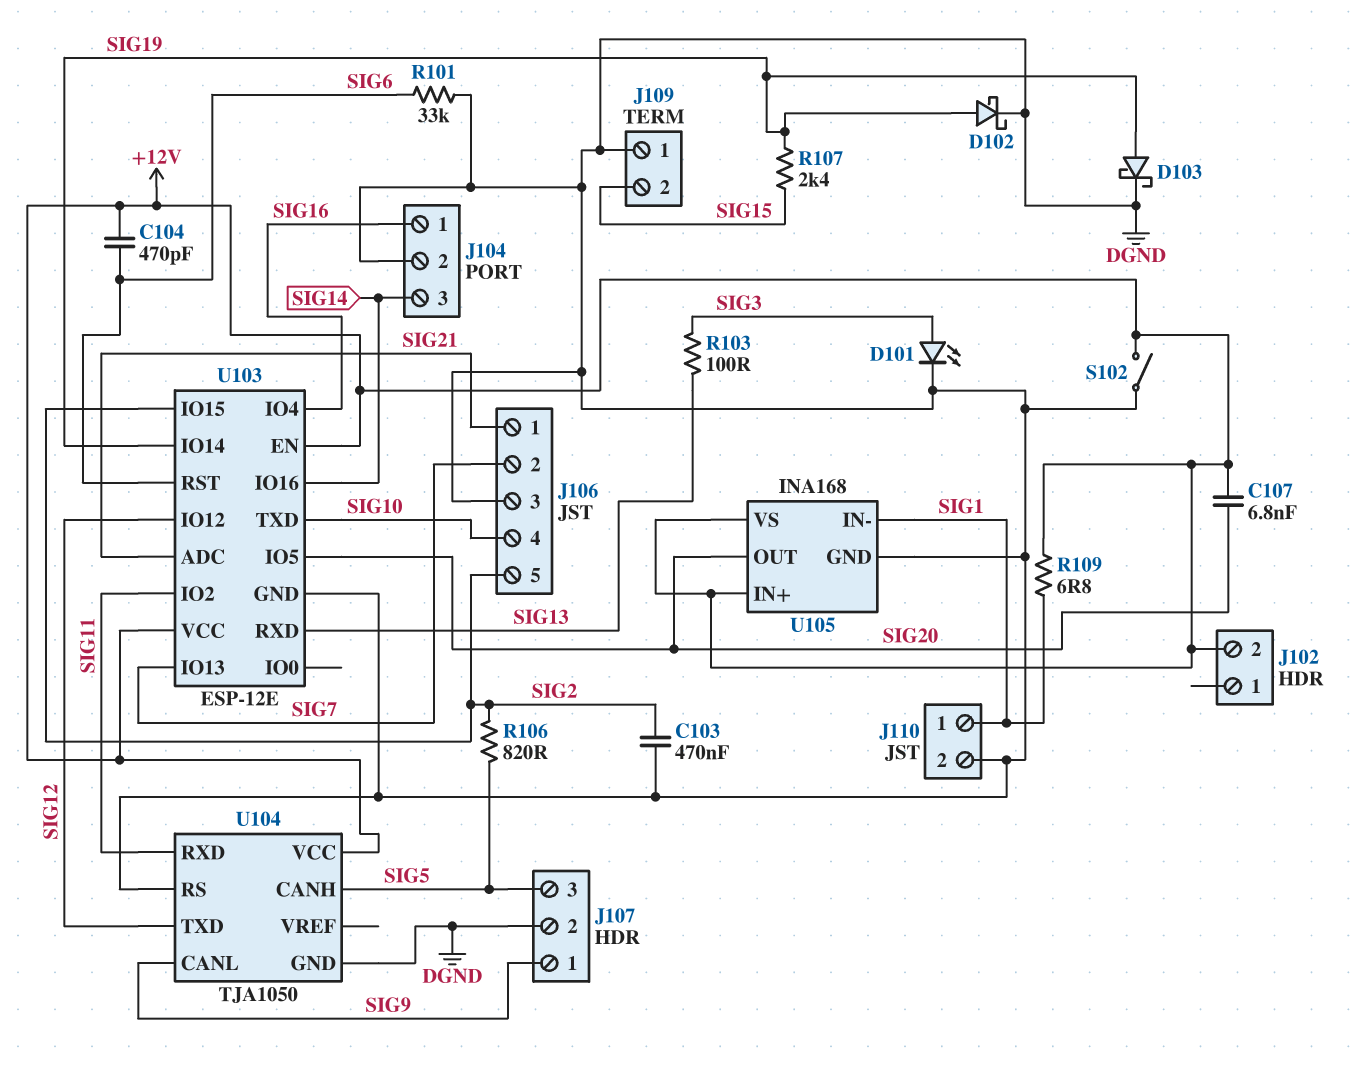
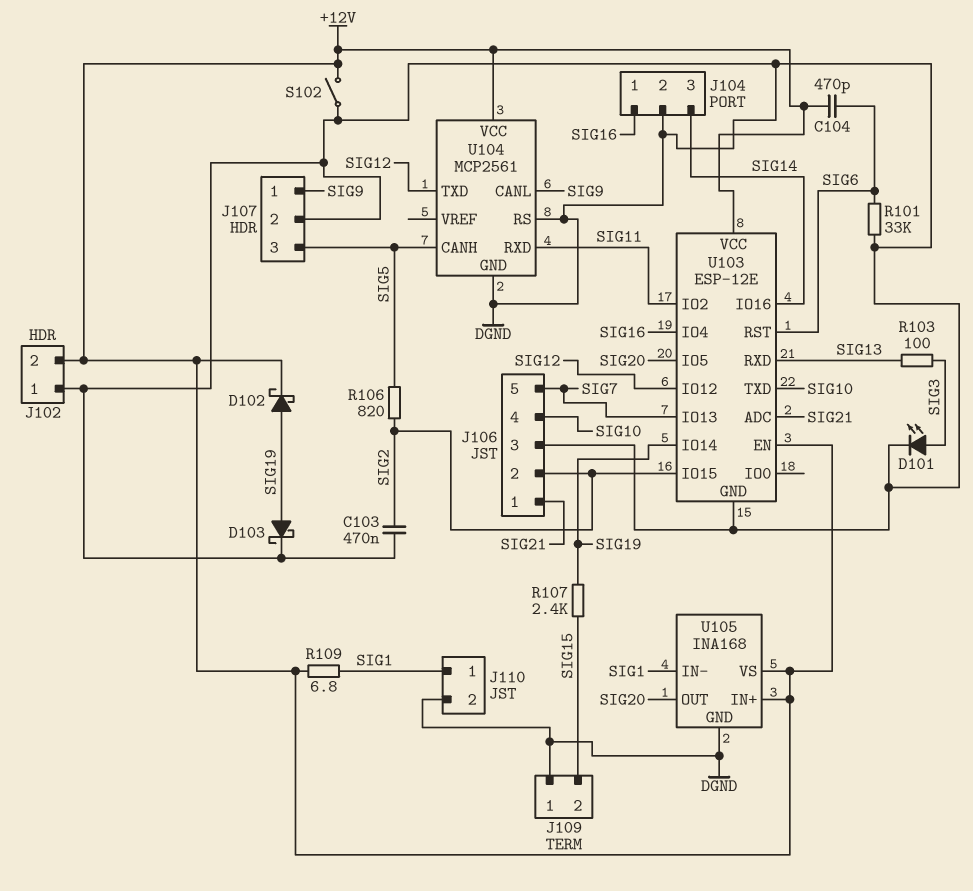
C107: 6.8nF (+12V, SIG20) -> none
D102: schottky (A SIG19, K DGND) -> schottky (A SIG19, K +12V)
J102 pin 1: none -> DGND
J106 pin 2: SIG7 -> SIG2
J106 pin 5: SIG2 -> SIG7
U104: TJA1050 -> MCP2561

